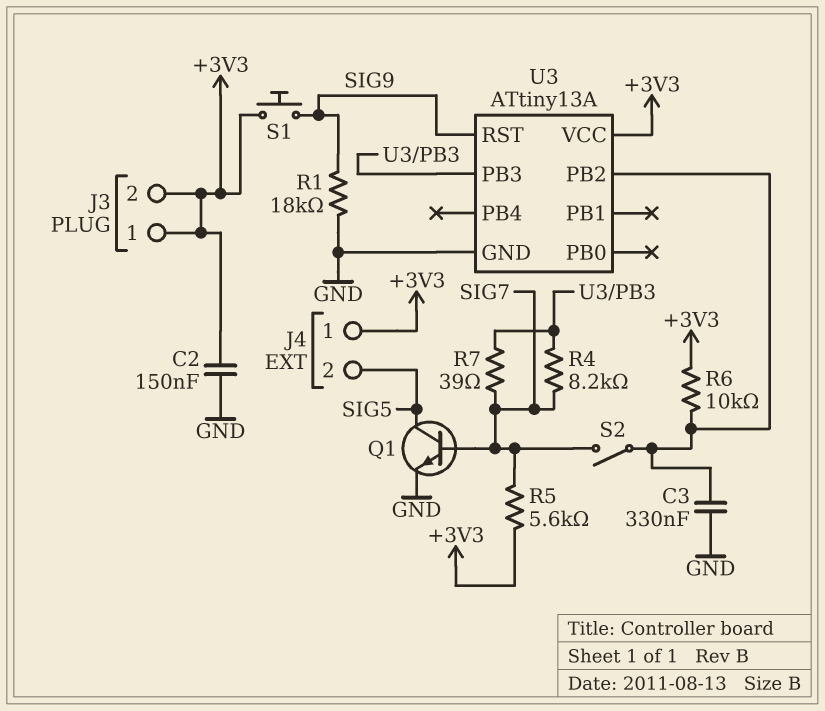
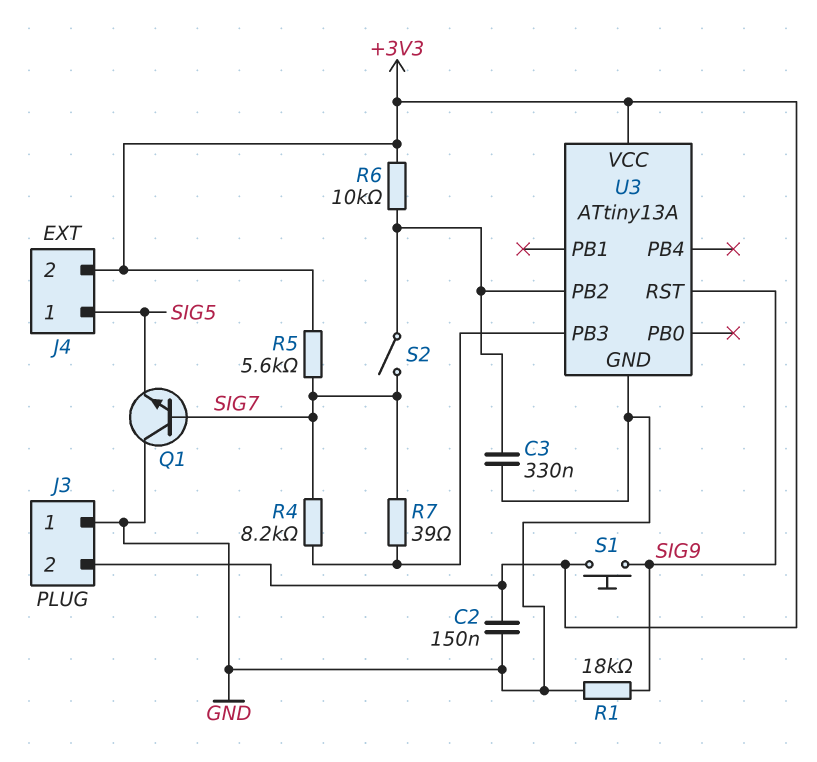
J3 pin 1: +3V3 -> GND
J4 pin 1: +3V3 -> SIG5
J4 pin 2: SIG5 -> +3V3
Q1: NPN (B SIG7, C SIG5, E GND) -> NPN (B SIG7, C GND, E SIG5)

